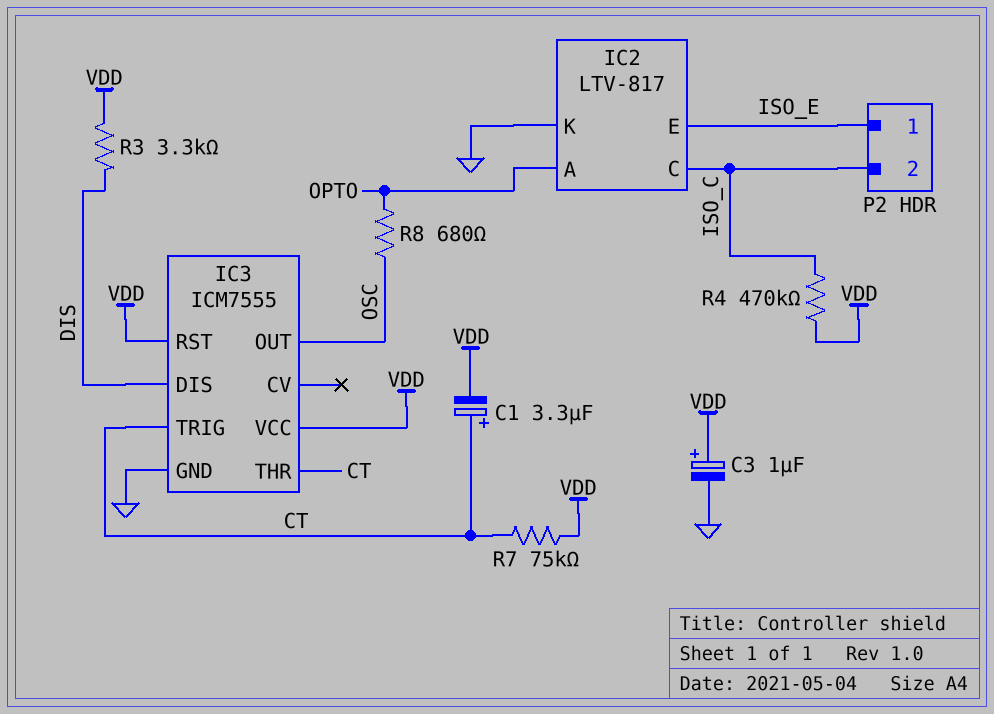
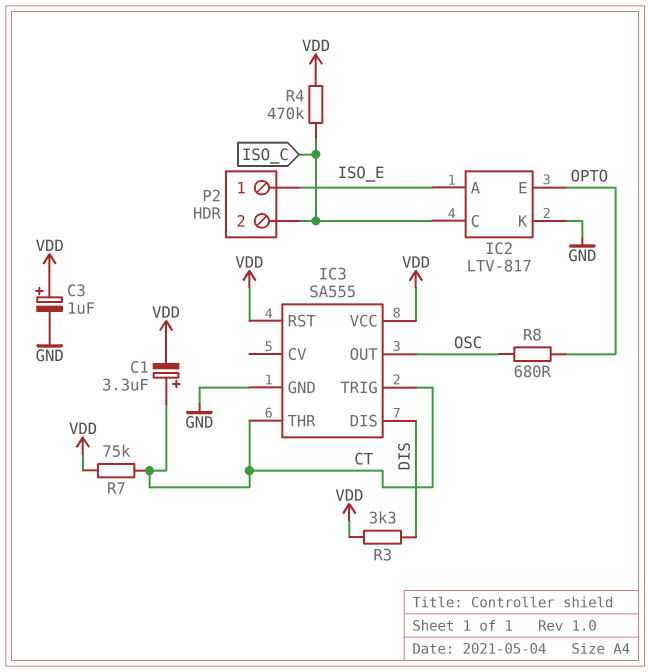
IC2 pin A: OPTO -> ISO_E
IC2 pin E: ISO_E -> OPTO
IC3: ICM7555 -> SA555

